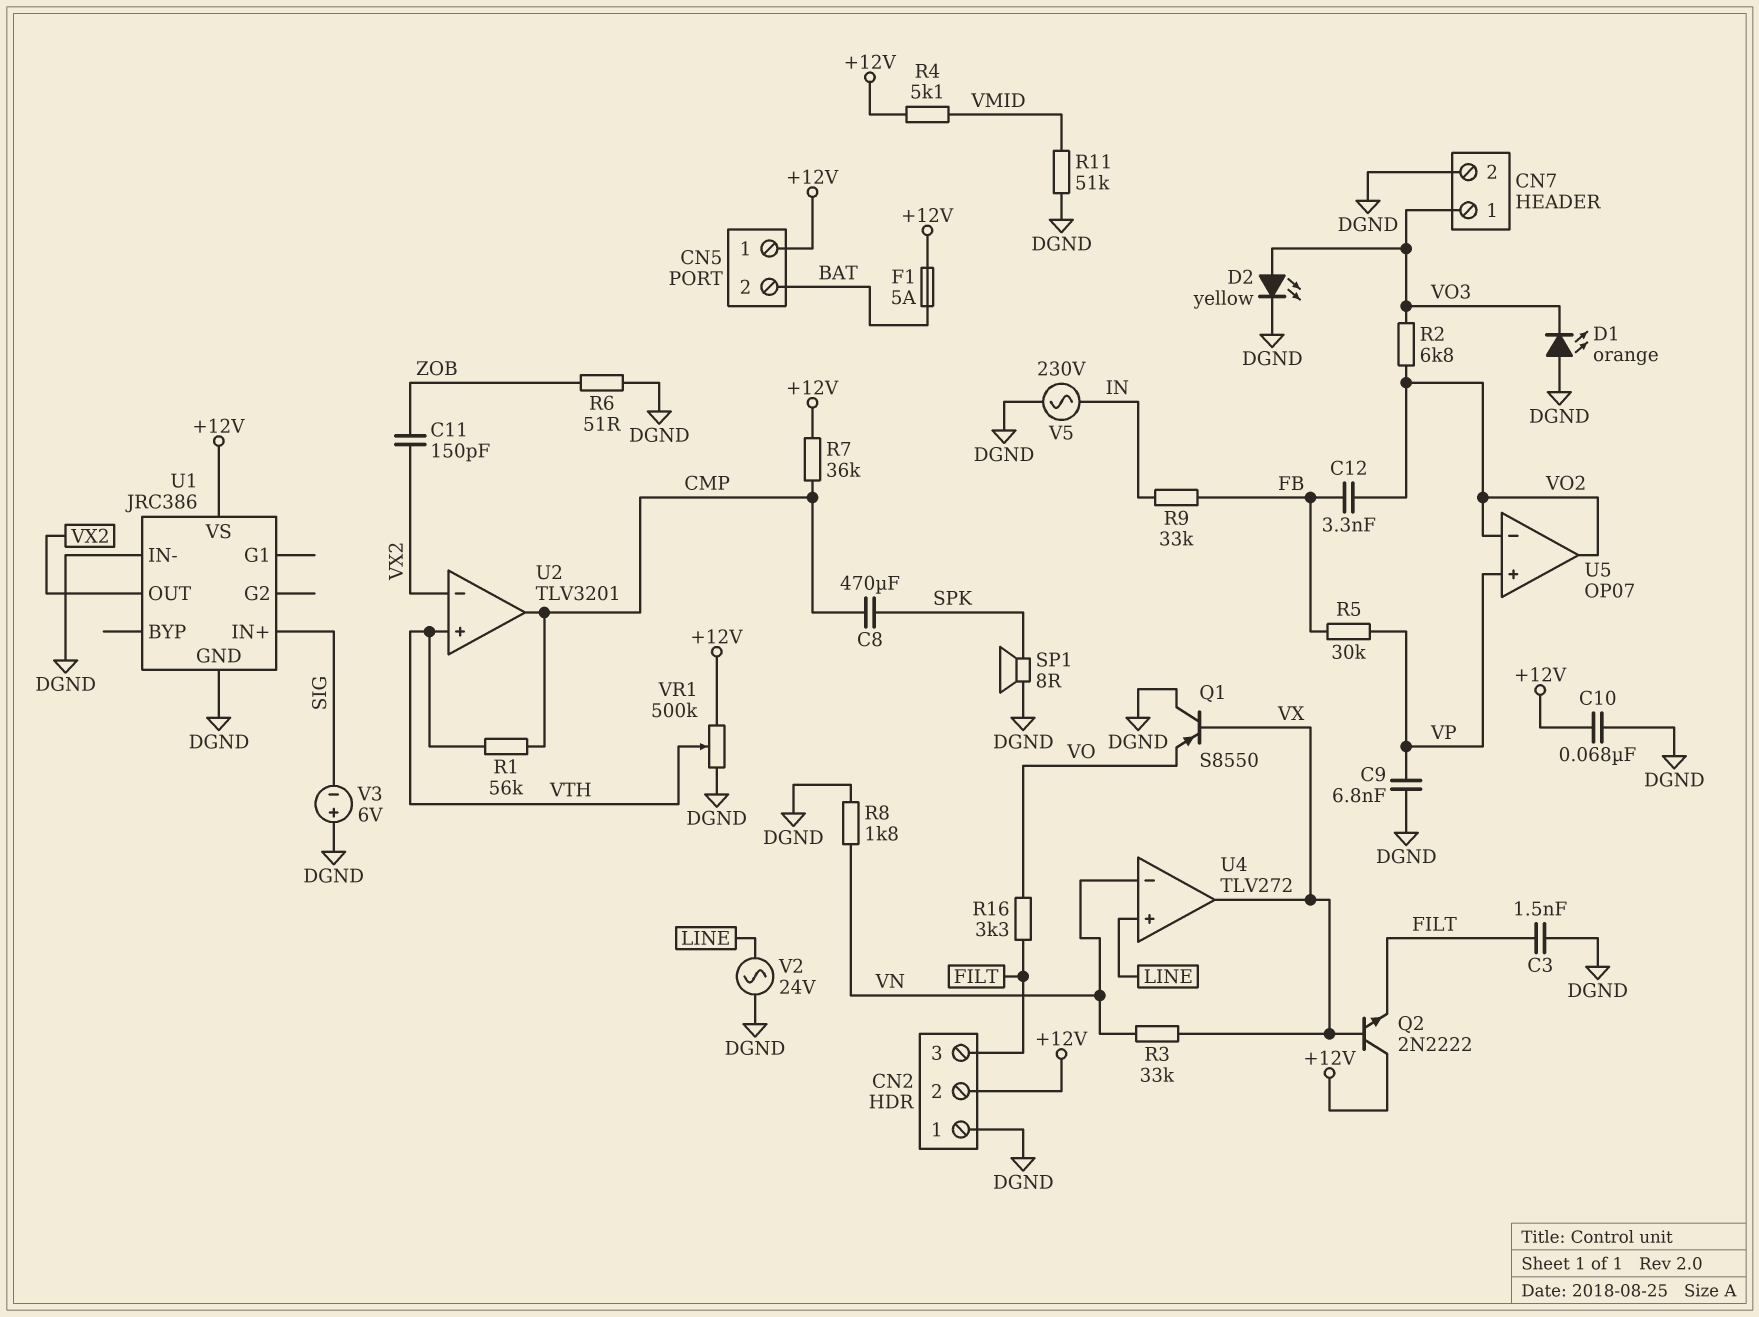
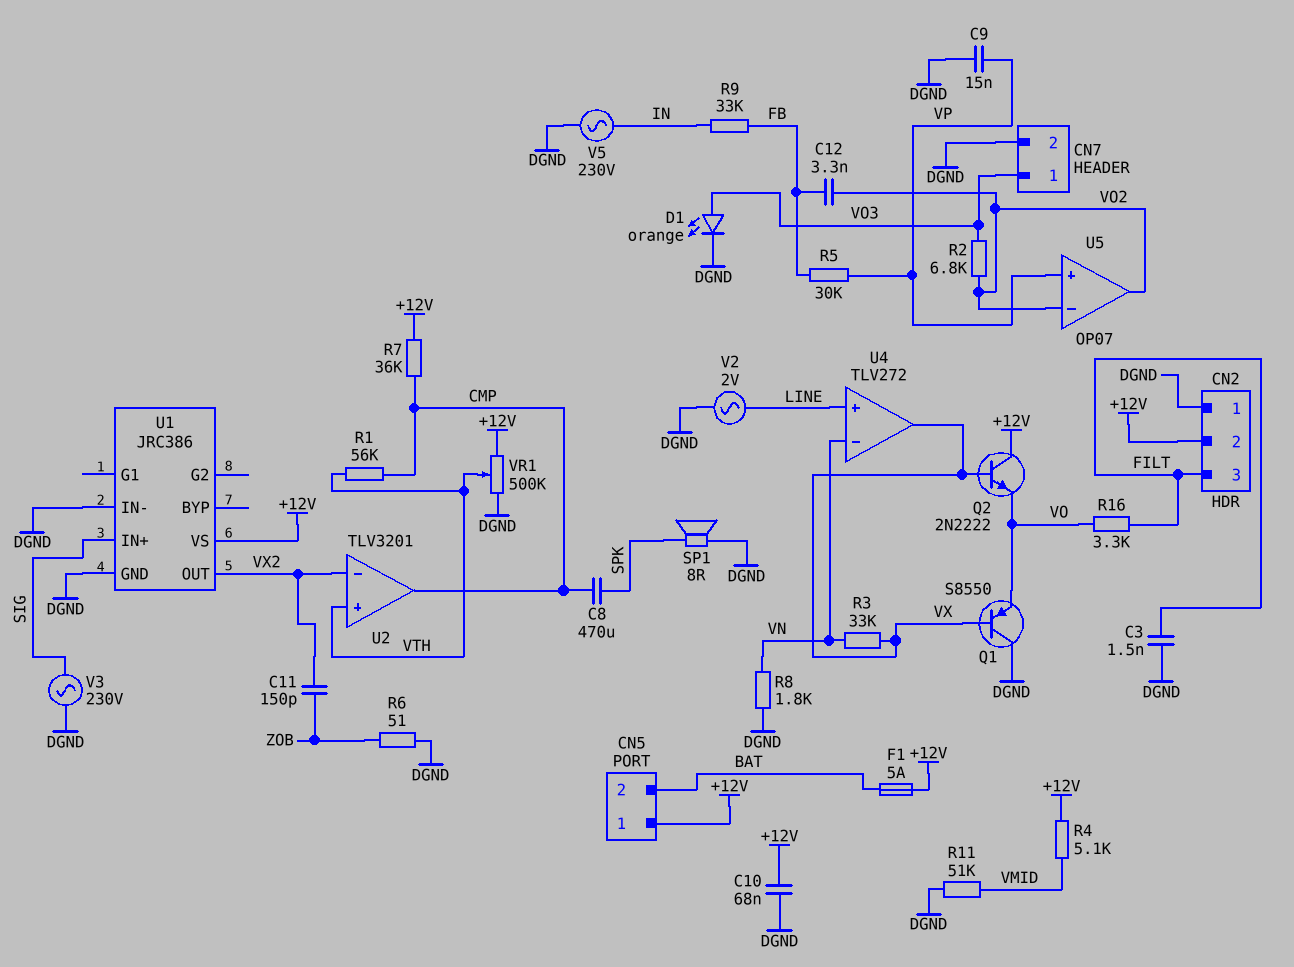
C9: 6.8nF (DGND, VP) -> 15nF (DGND, VP)
D1: LED orange (A DGND, K VO3) -> LED orange (A VO3, K DGND)
D2: LED yellow (A VO3, K DGND) -> none
Q2: NPN 2N2222 (B VX, C +12V, E FILT) -> NPN 2N2222 (B VX, C +12V, E VO)
V2: AC 24V (DGND, LINE) -> AC 2V (DGND, LINE)
V3: 6V (plus DGND, minus SIG) -> AC 230V (DGND, SIG)

